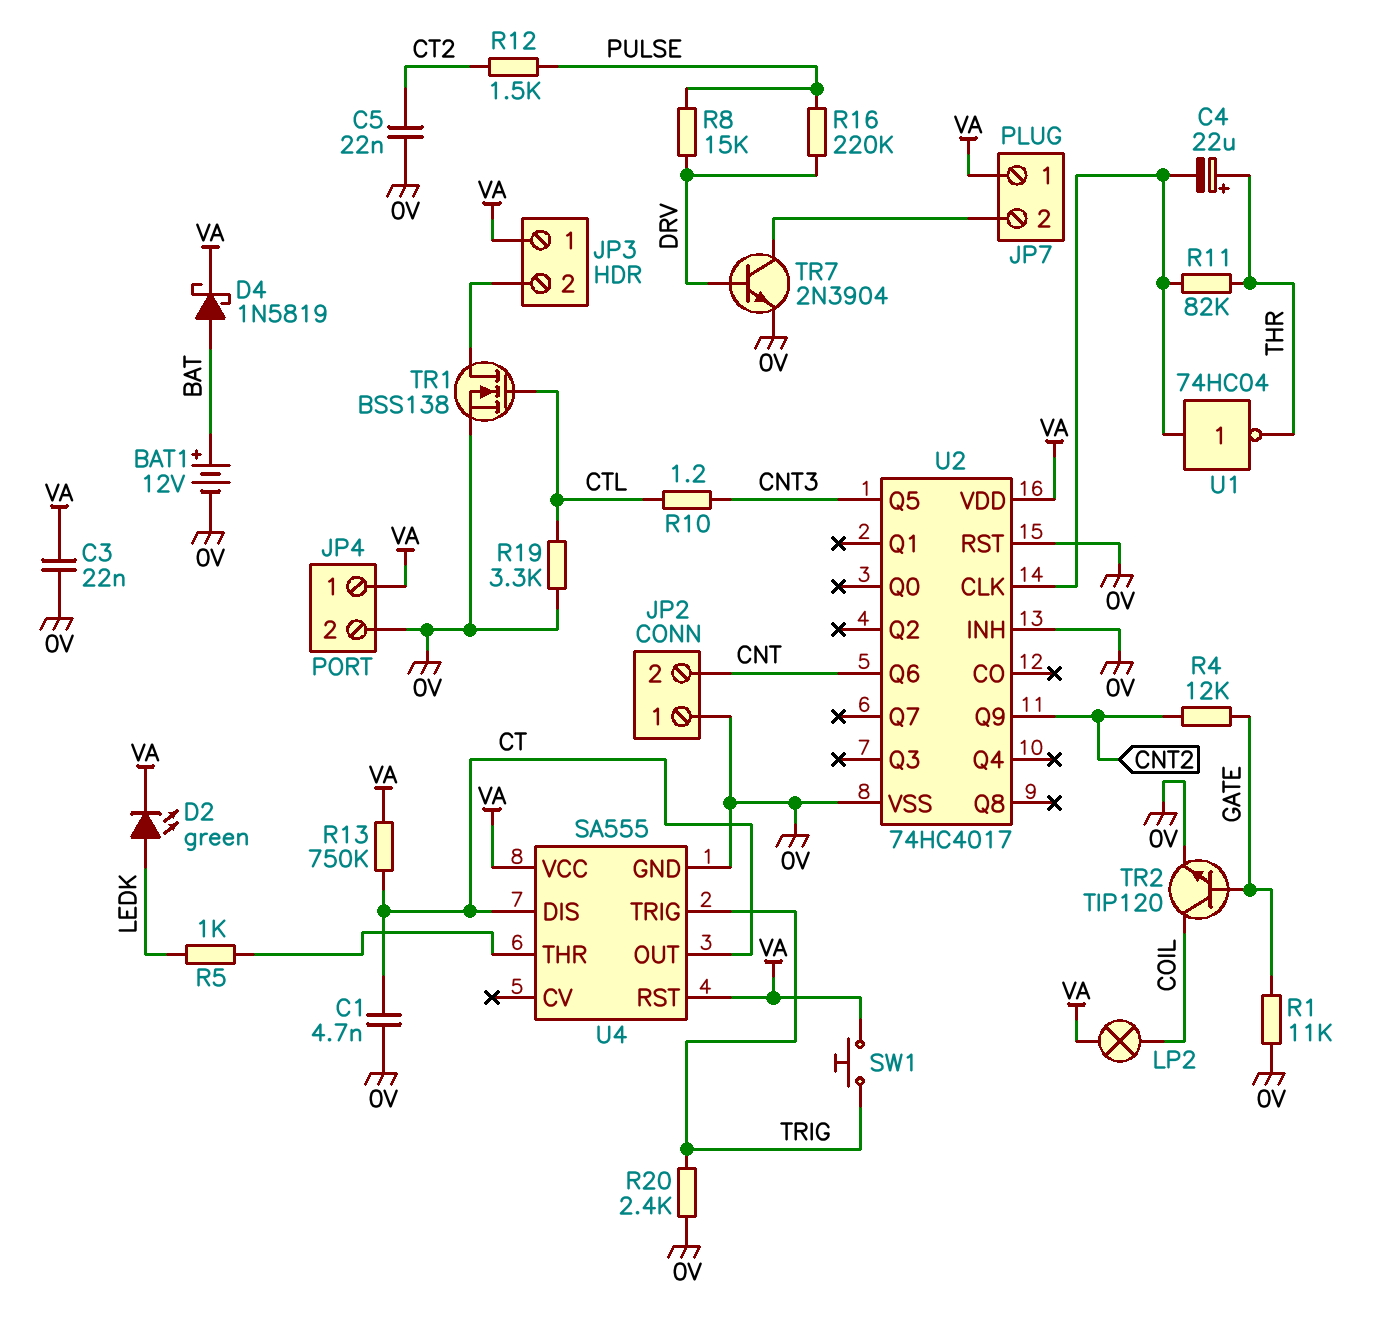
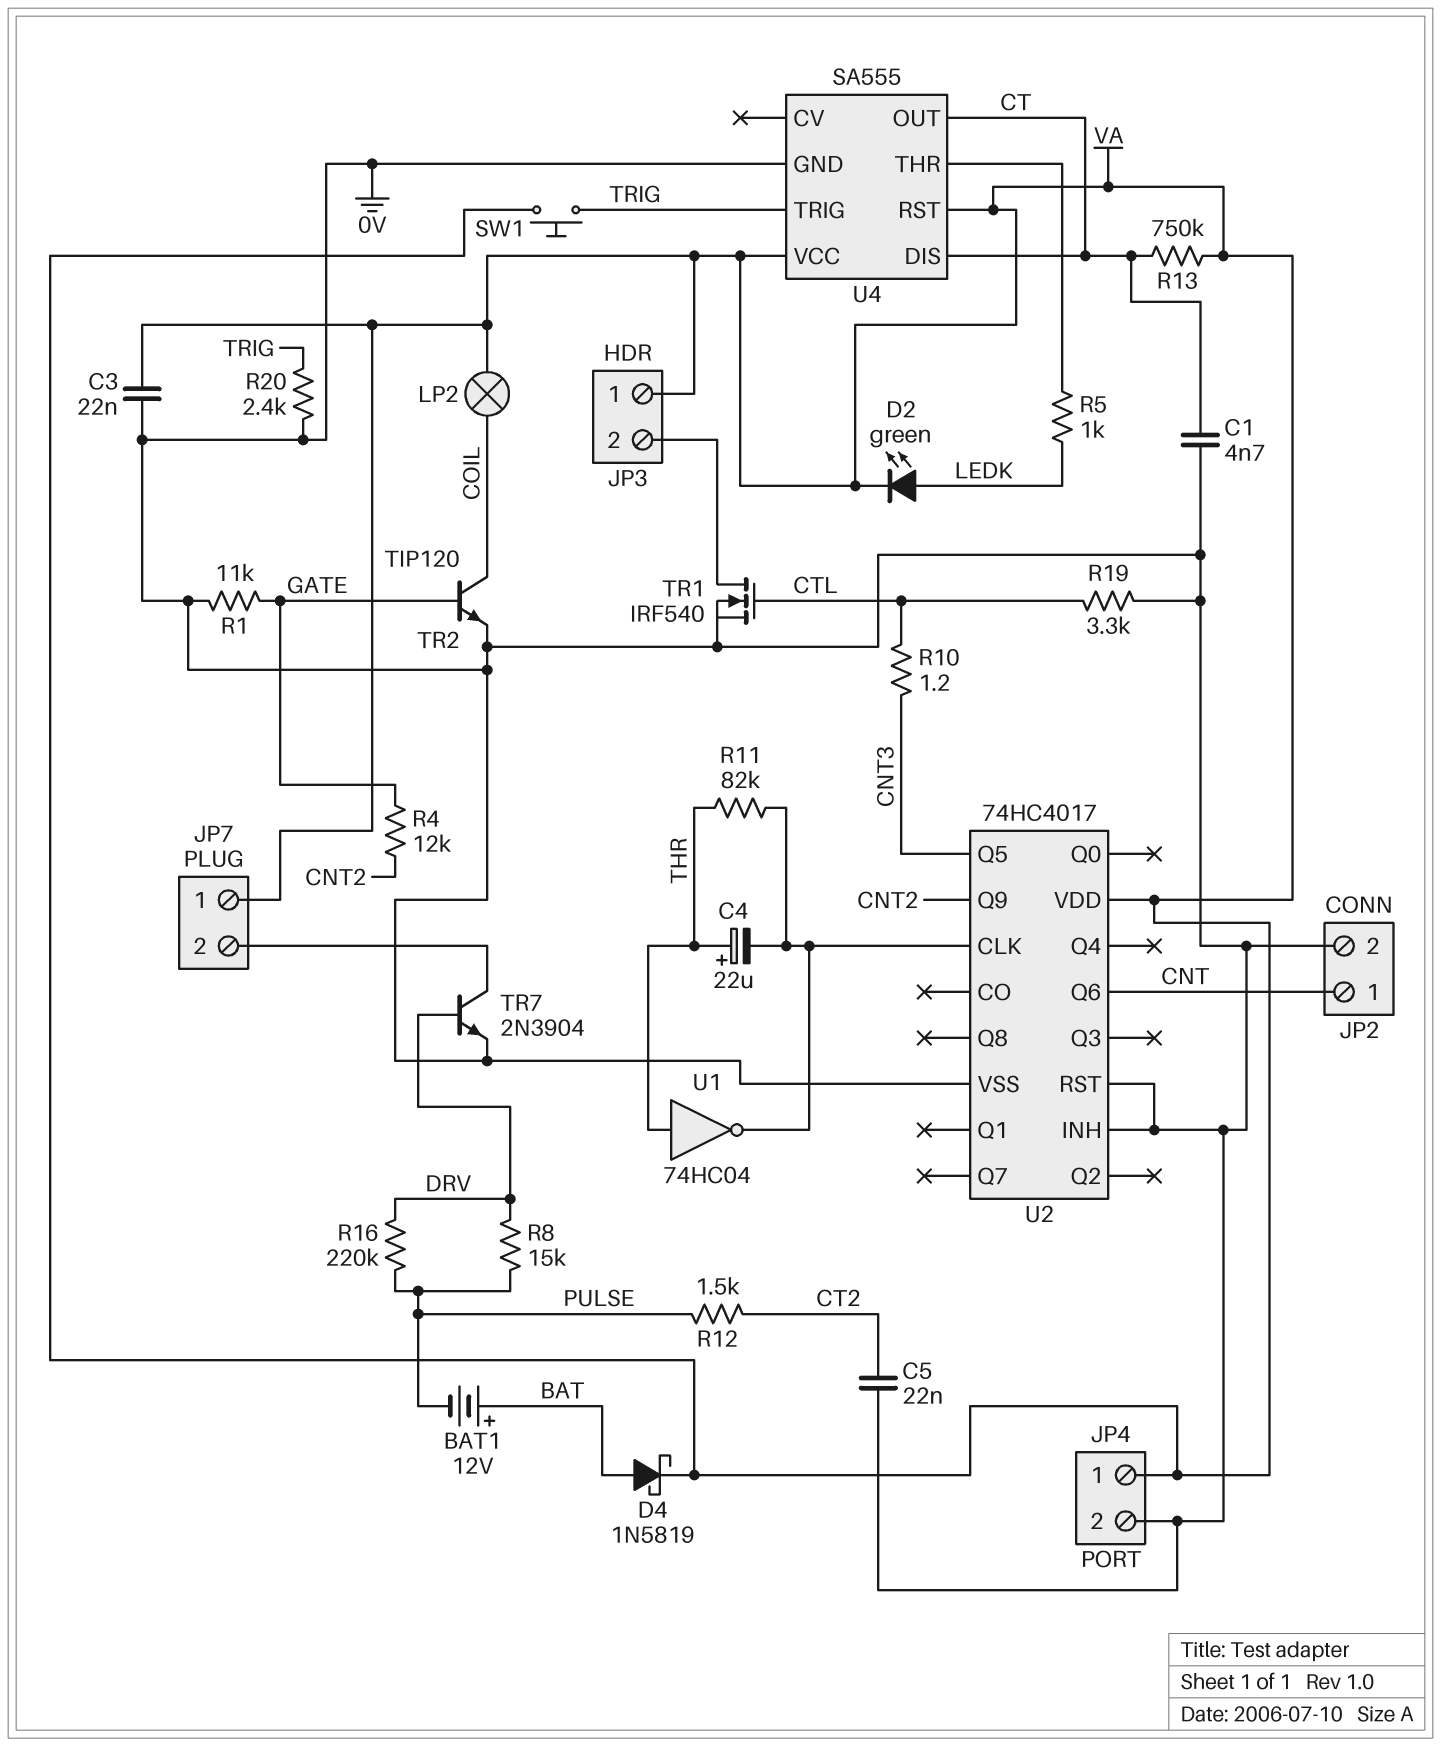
BAT1: 12V (plus BAT, minus 0V) -> 12V (plus BAT, minus PULSE)
JP2 pin 1: 0V -> CNT
JP2 pin 2: CNT -> 0V
TR1: NMOS BSS138 (G CTL, D JP3/2, S 0V) -> NMOS IRF540 (G CTL, D JP3/2, S 0V)
U1: NOT 74HC04 (in U2/CLK, out THR) -> NOT 74HC04 (in THR, out U2/CLK)

